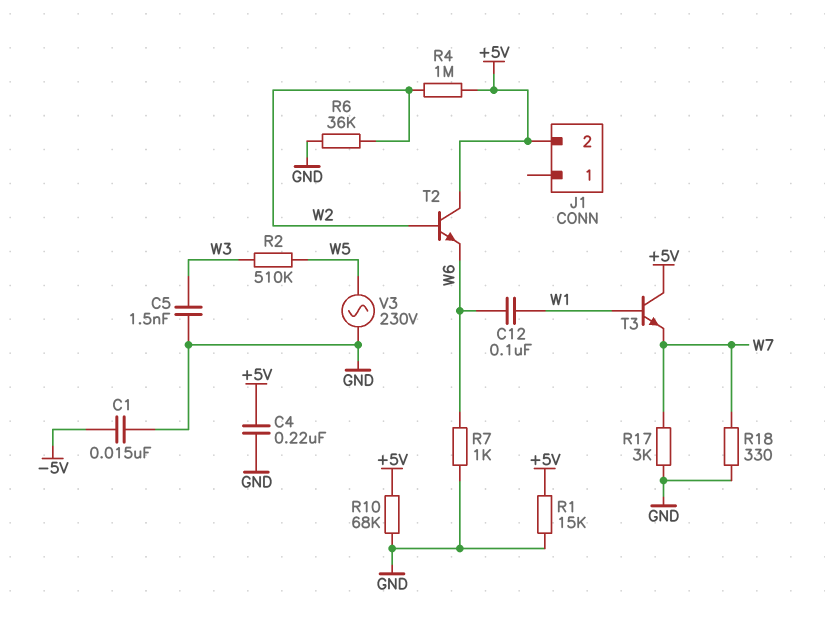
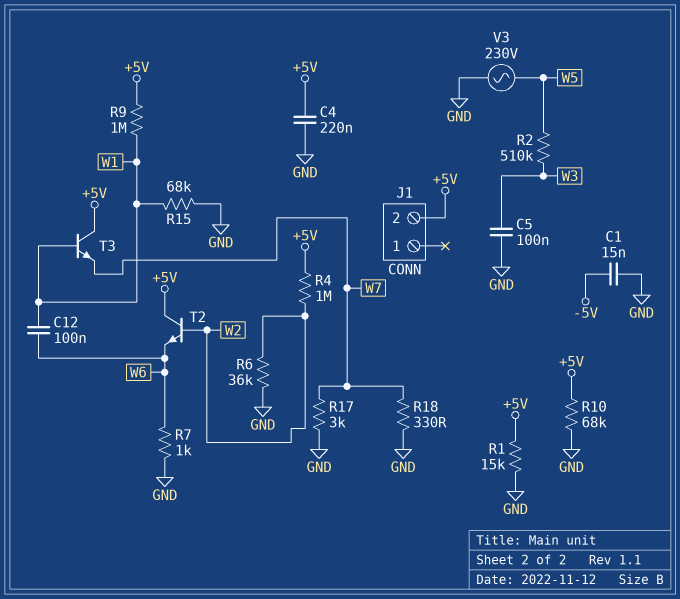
C5: 1.5nF (GND, W3) -> 100nF (GND, W3)
R9: none -> 1M (+5V, W1)
R15: none -> 68k (GND, W1)

